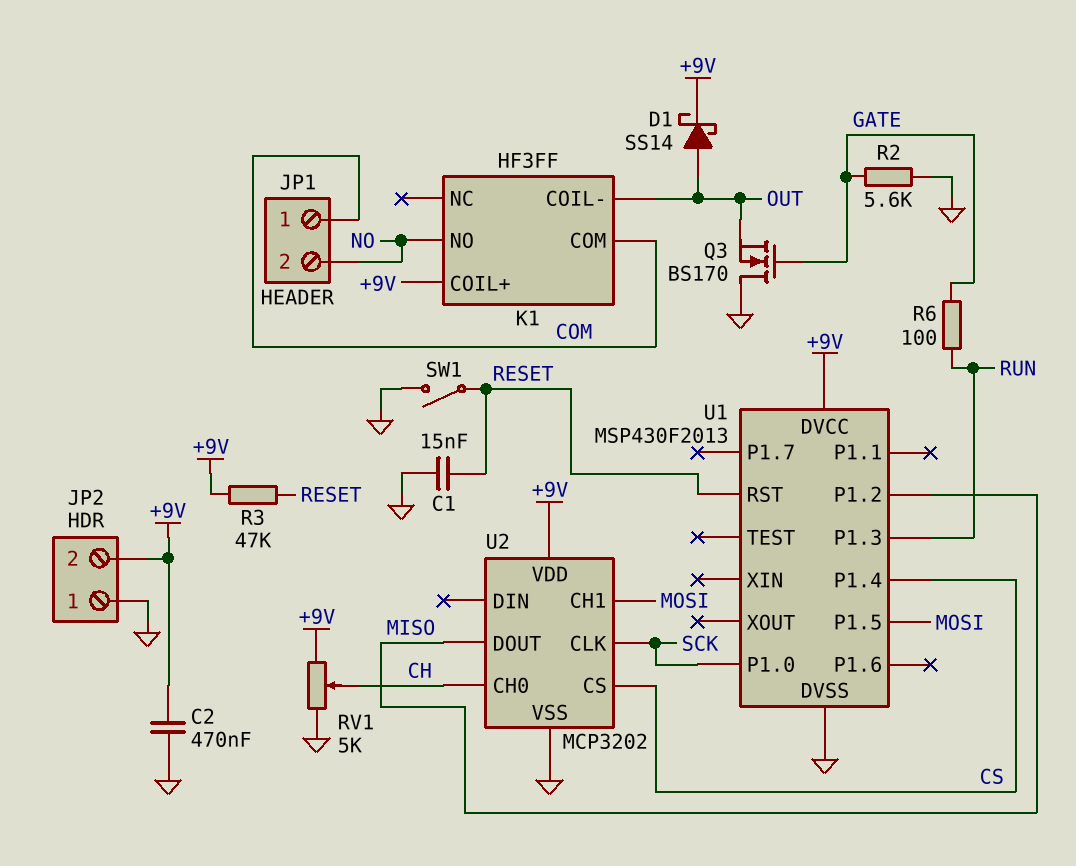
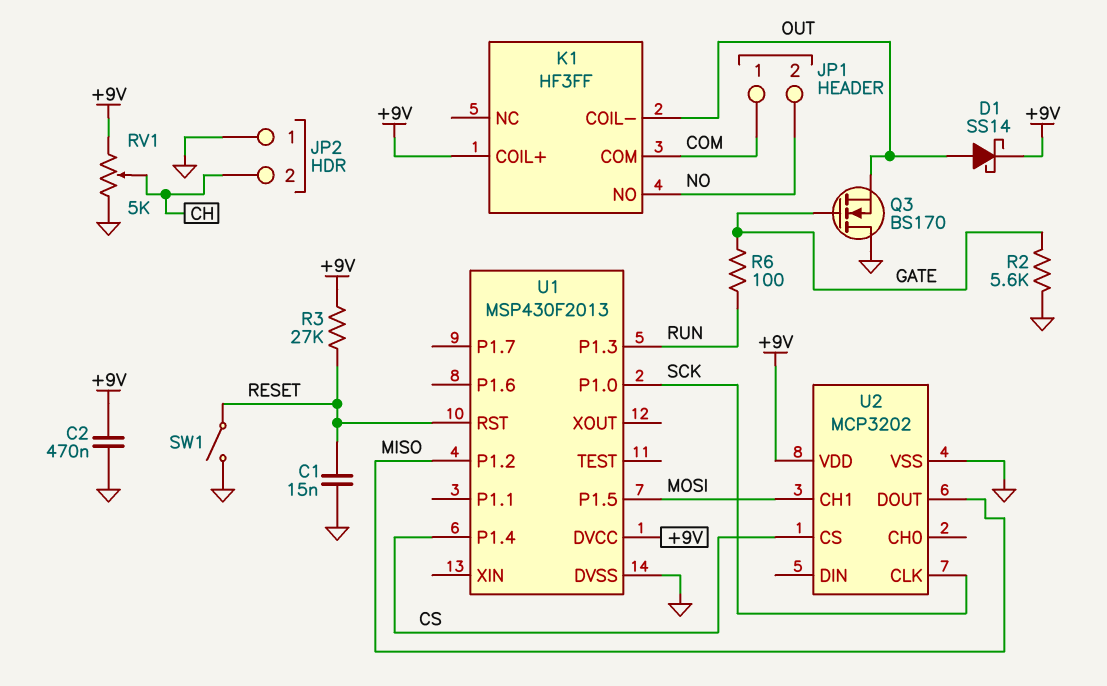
JP2 pin 2: +9V -> CH
R3: 47k (+9V, RESET) -> 27k (+9V, RESET)
U2 pin CH0: CH -> none

